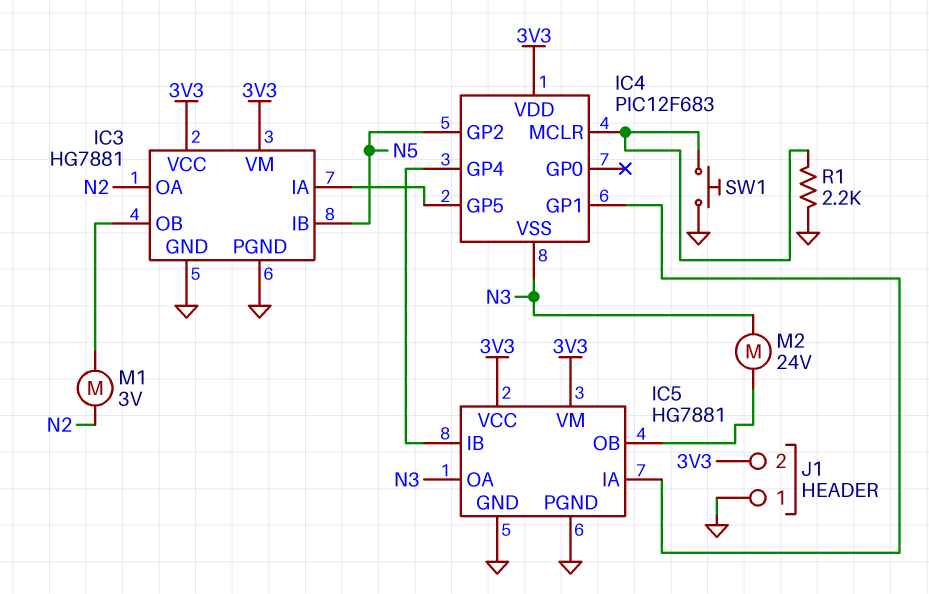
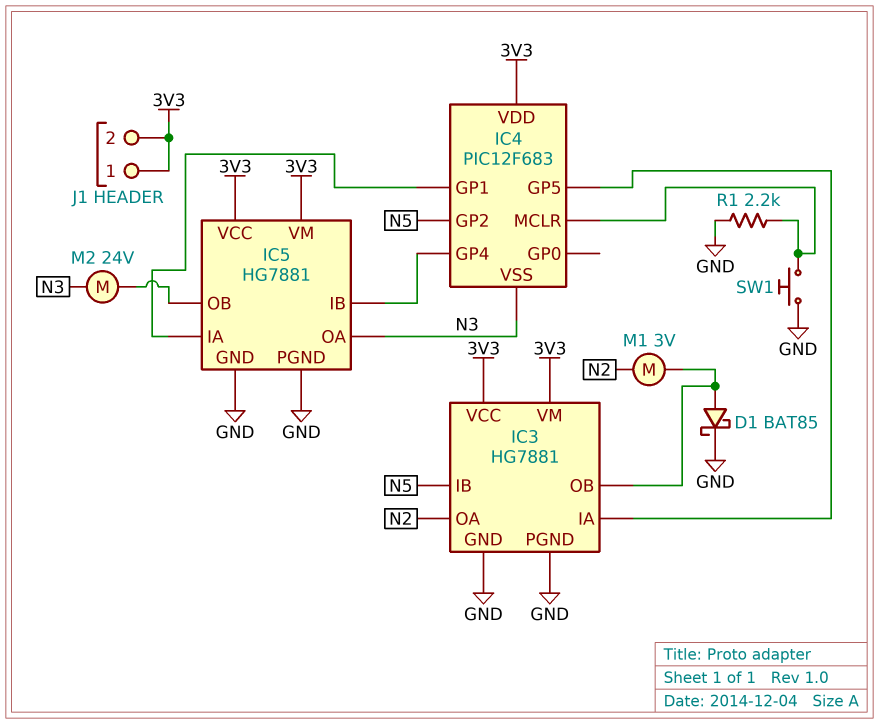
D1: none -> schottky BAT85 (A IC3/OB, K GND)
J1 pin 1: GND -> 3V3

